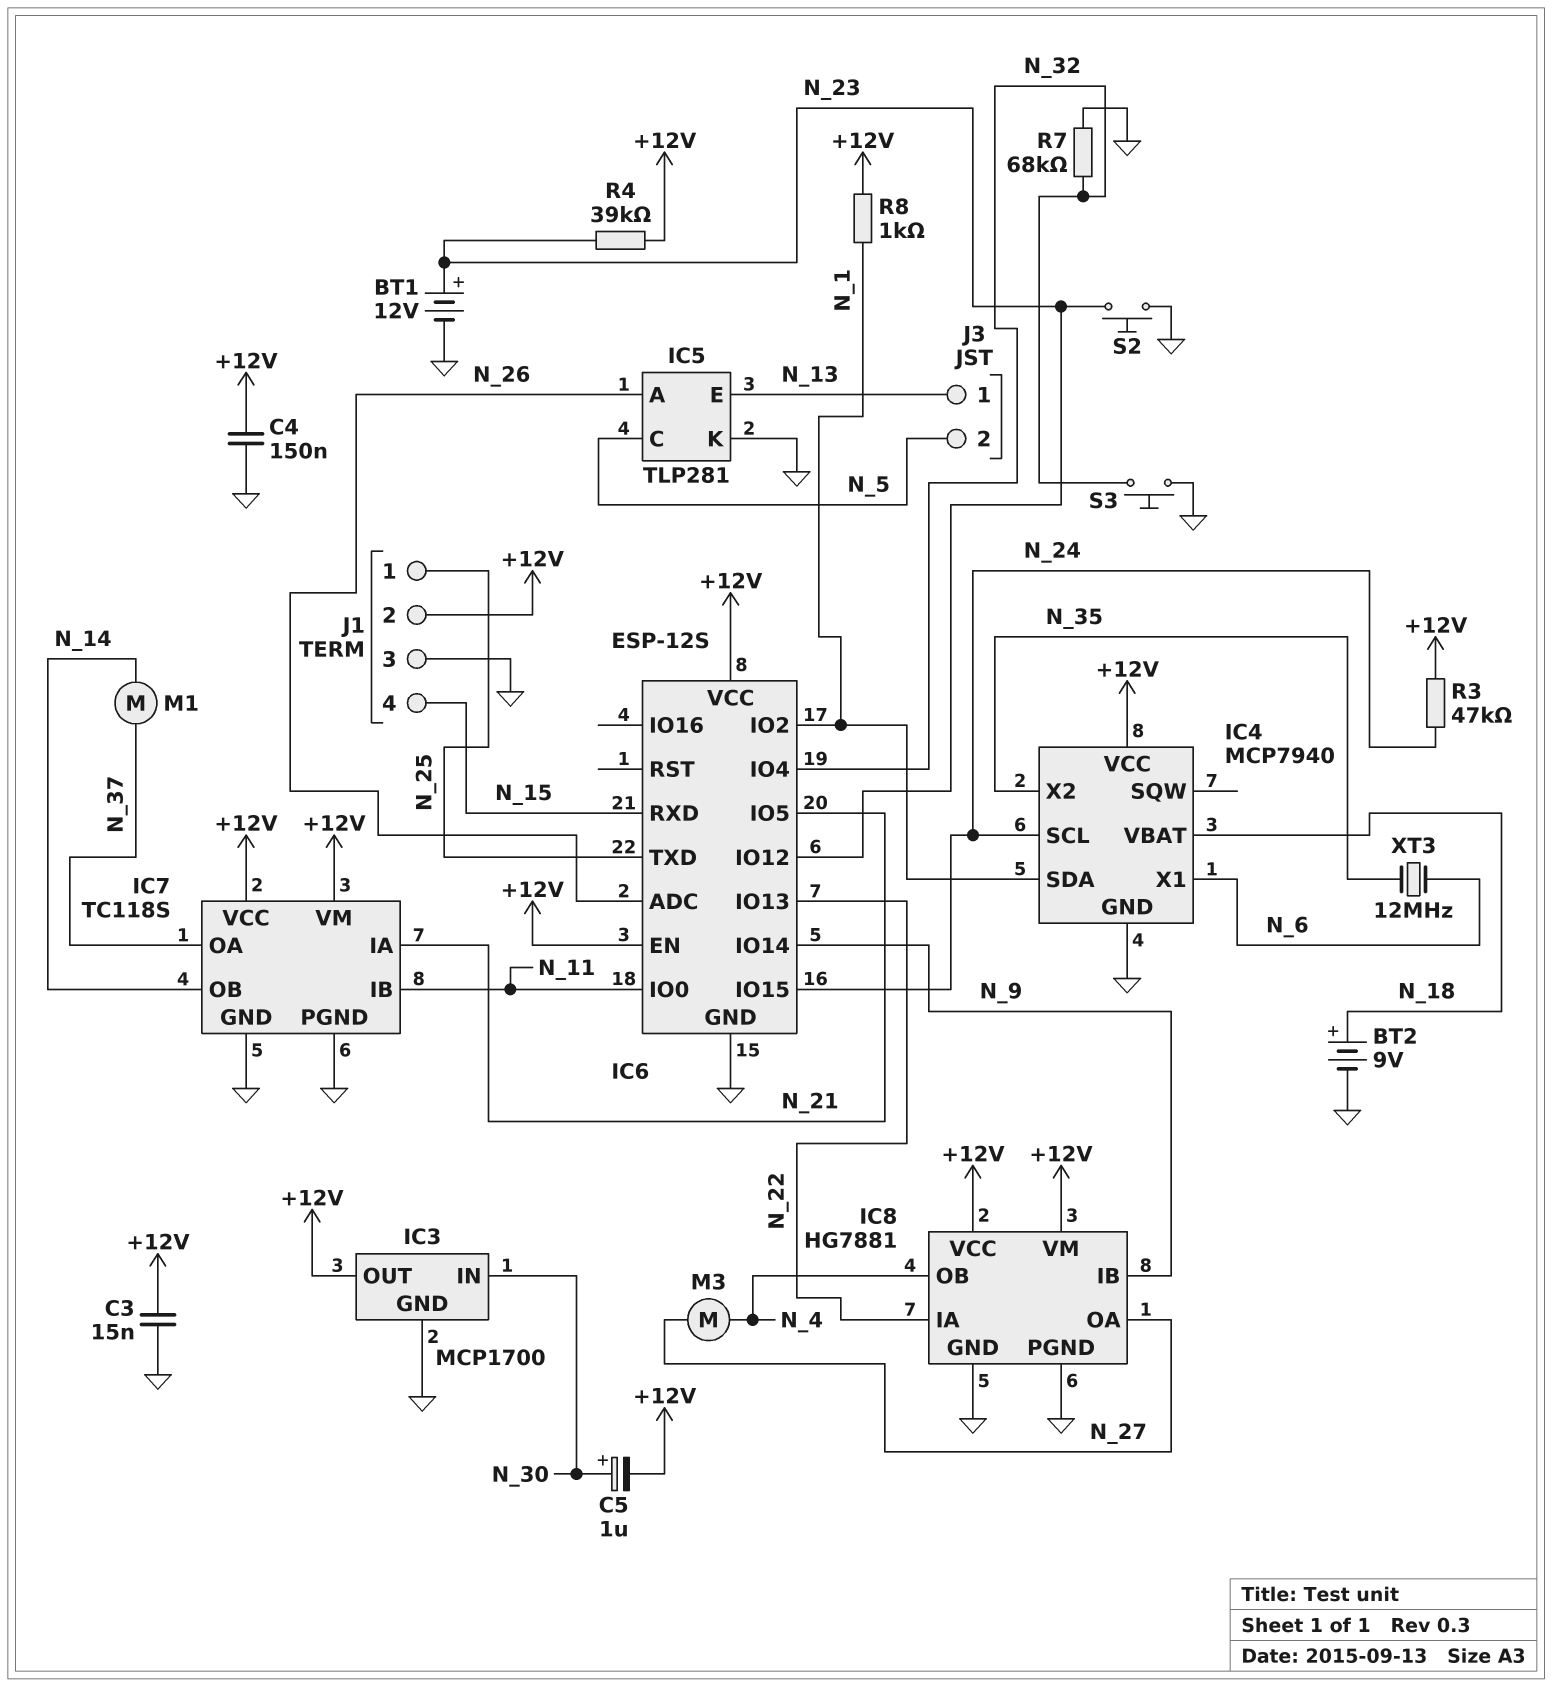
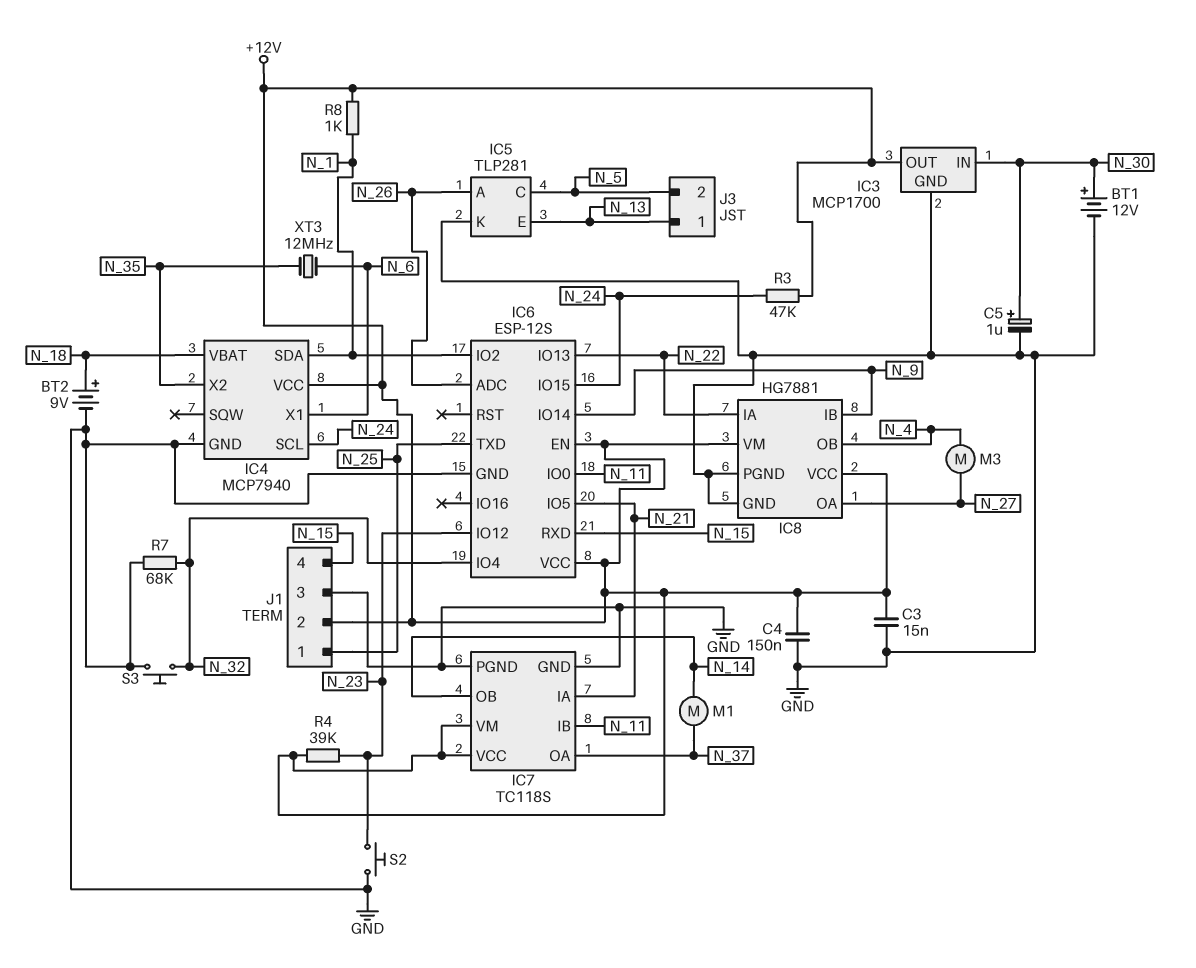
BT1: 12V (plus N_23, minus GND) -> 12V (plus N_30, minus GND)
C5: 1uF (plus N_30, minus +12V) -> 1uF (plus N_30, minus GND)

